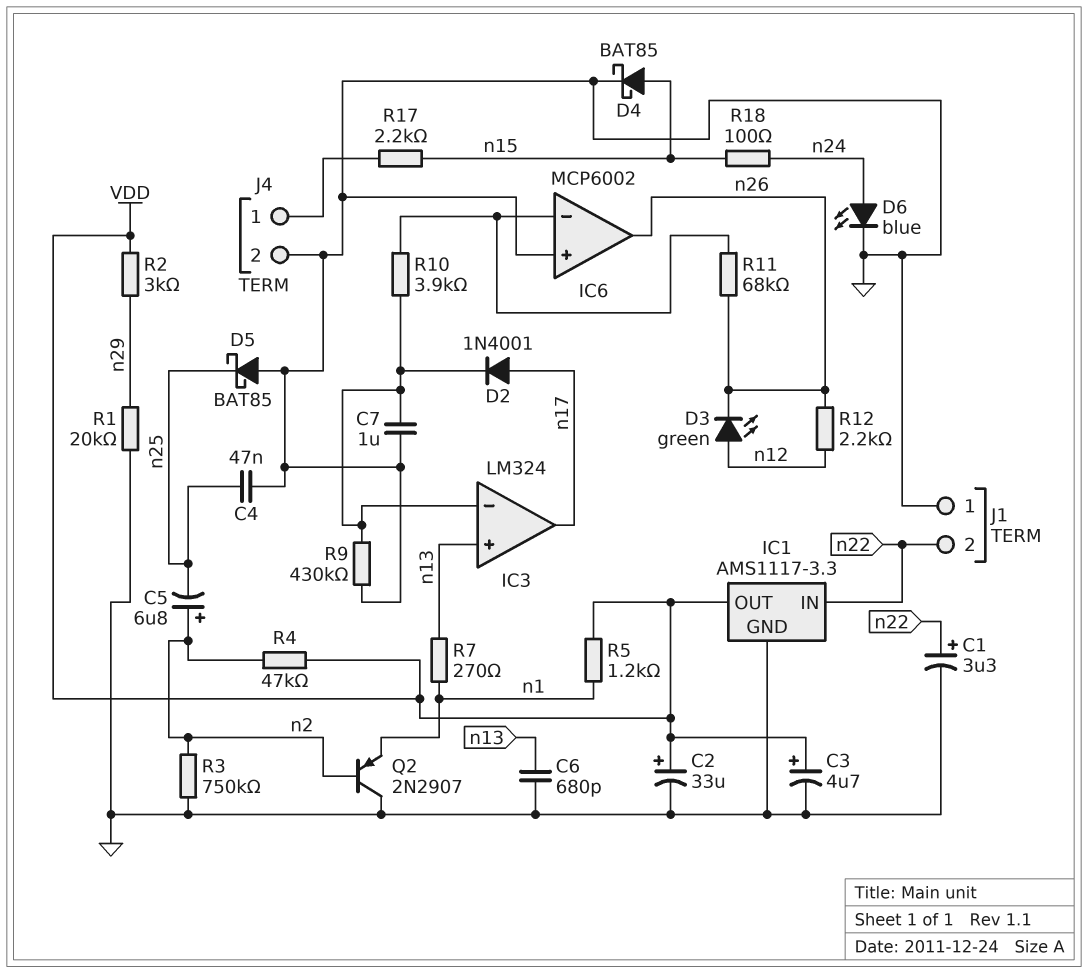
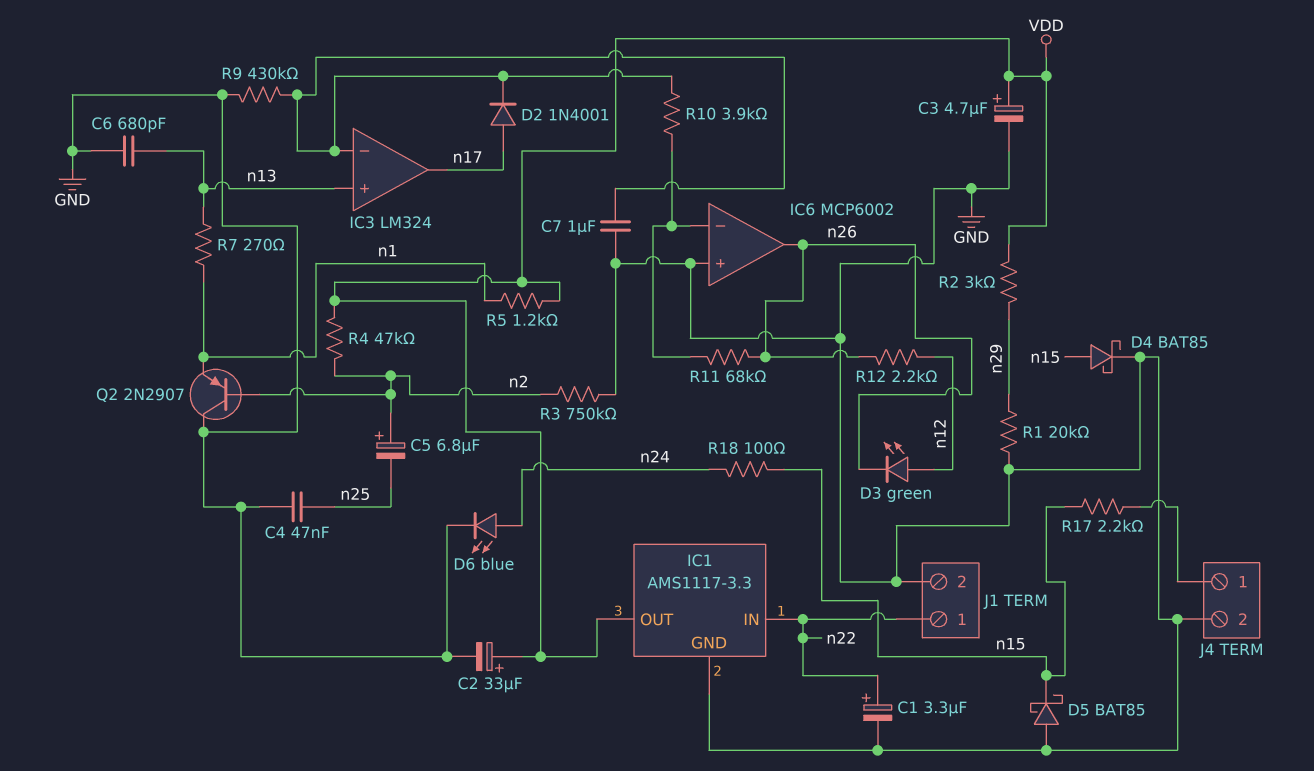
D5: schottky BAT85 (A GND, K n25) -> schottky BAT85 (A GND, K n15)
J1 pin 1: GND -> n22
J1 pin 2: n22 -> GND

